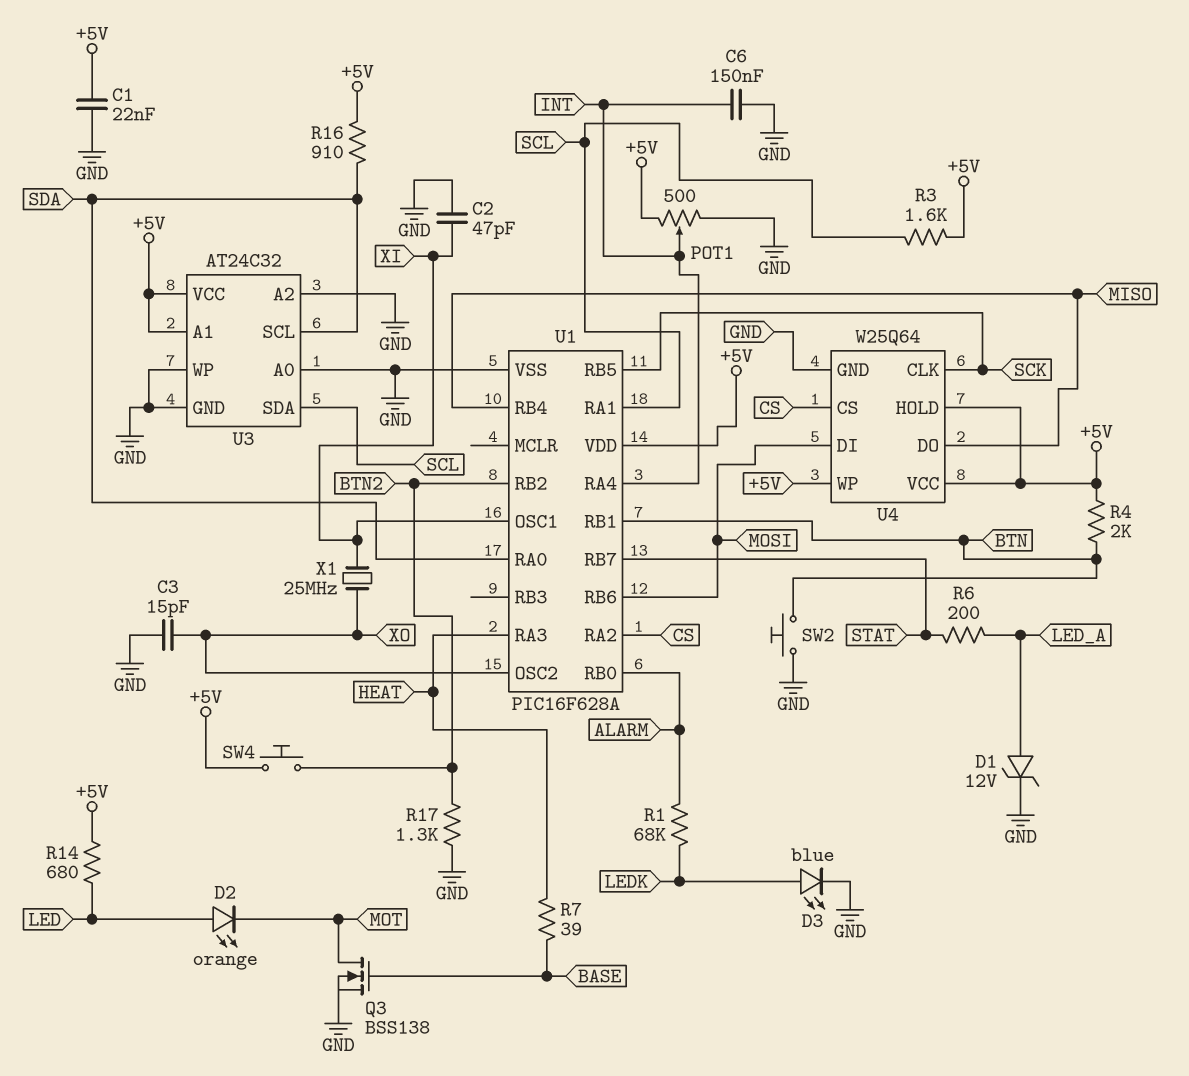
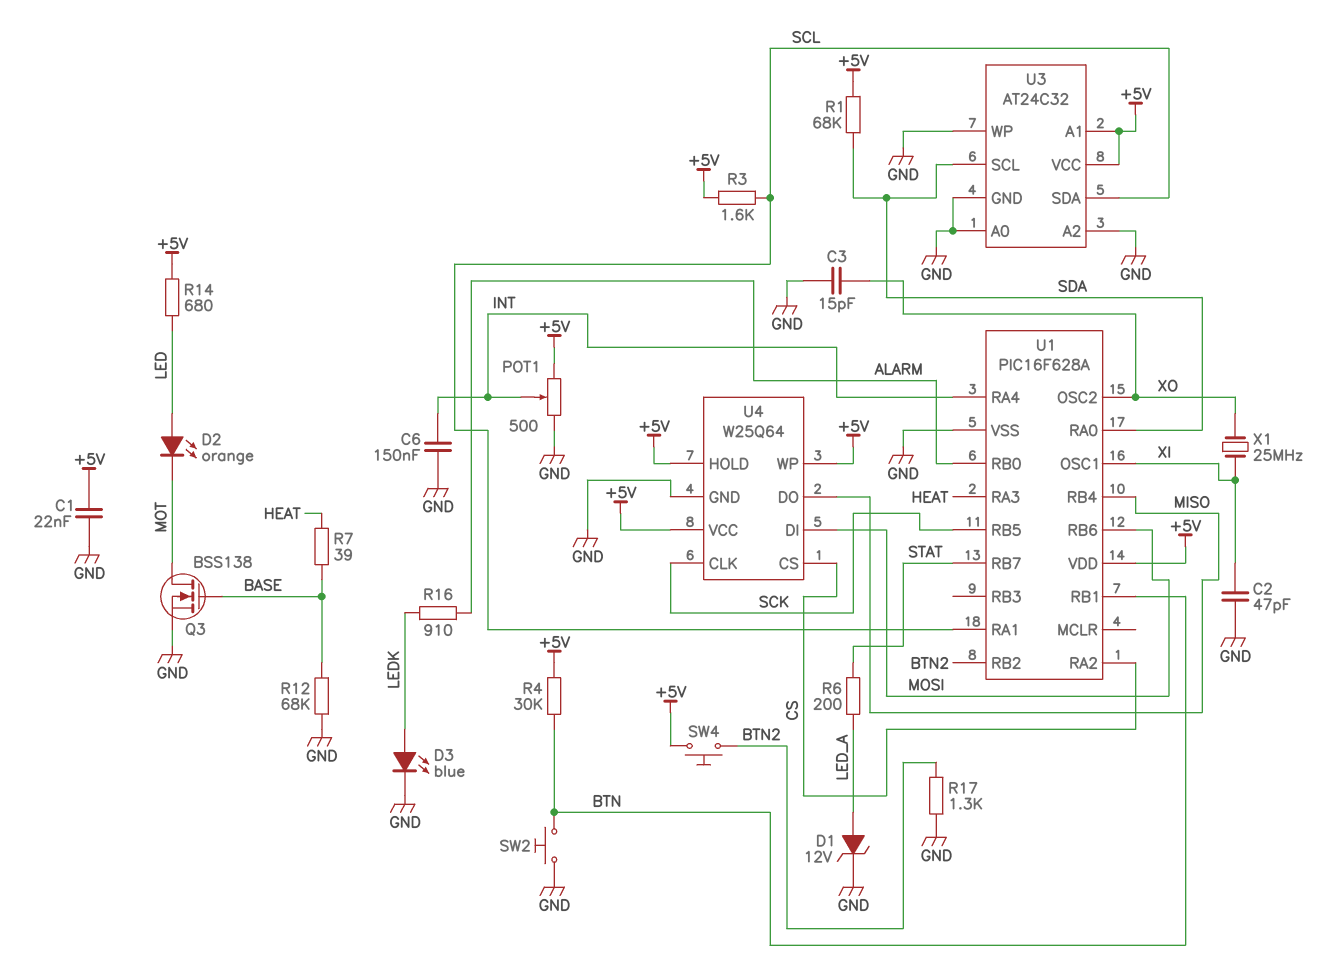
R1: 68k (ALARM, LEDK) -> 68k (+5V, SDA)
R4: 2k (+5V, BTN) -> 30k (+5V, BTN)
R12: none -> 68k (BASE, GND)
R16: 910 (+5V, SDA) -> 910 (ALARM, LEDK)

